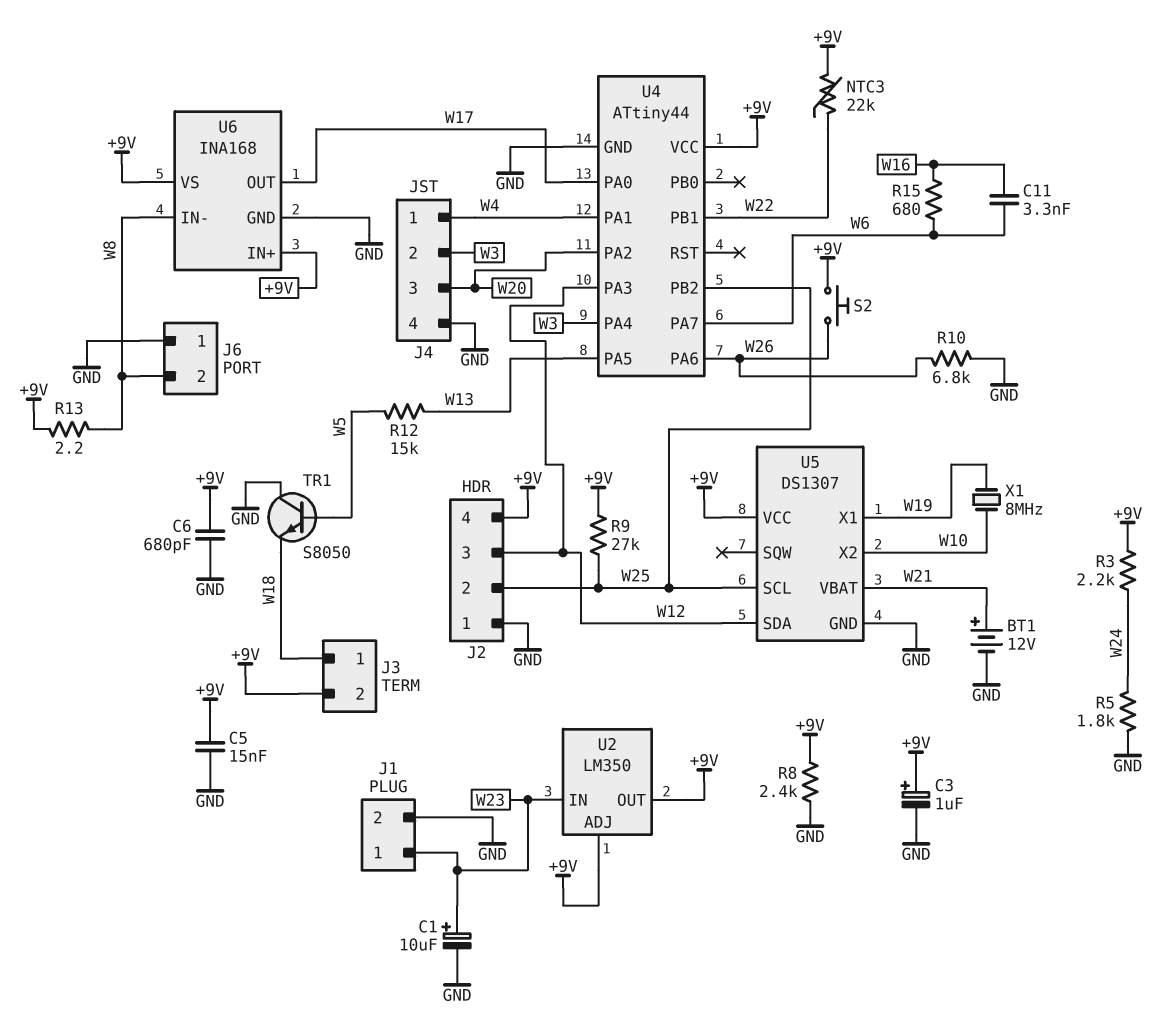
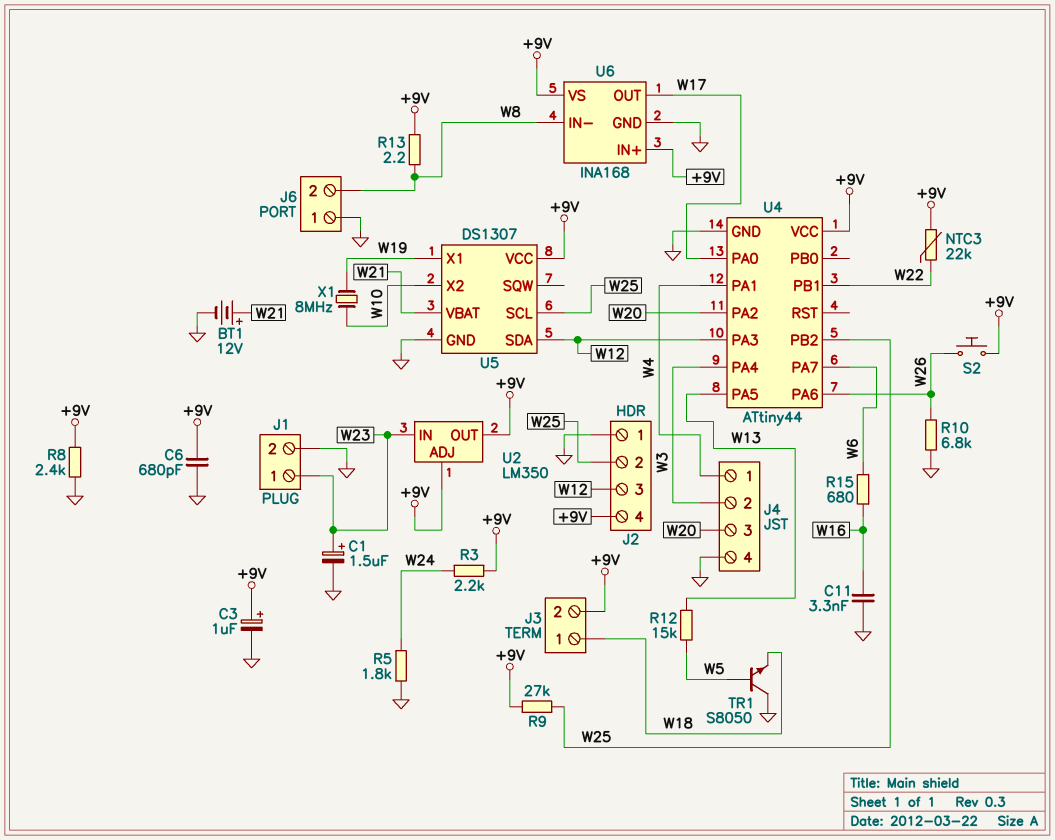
C1: 10uF (plus W23, minus GND) -> 1.5uF (plus W23, minus GND)
C5: 15nF (+9V, GND) -> none
C11: 3.3nF (W6, W16) -> 3.3nF (GND, W16)

